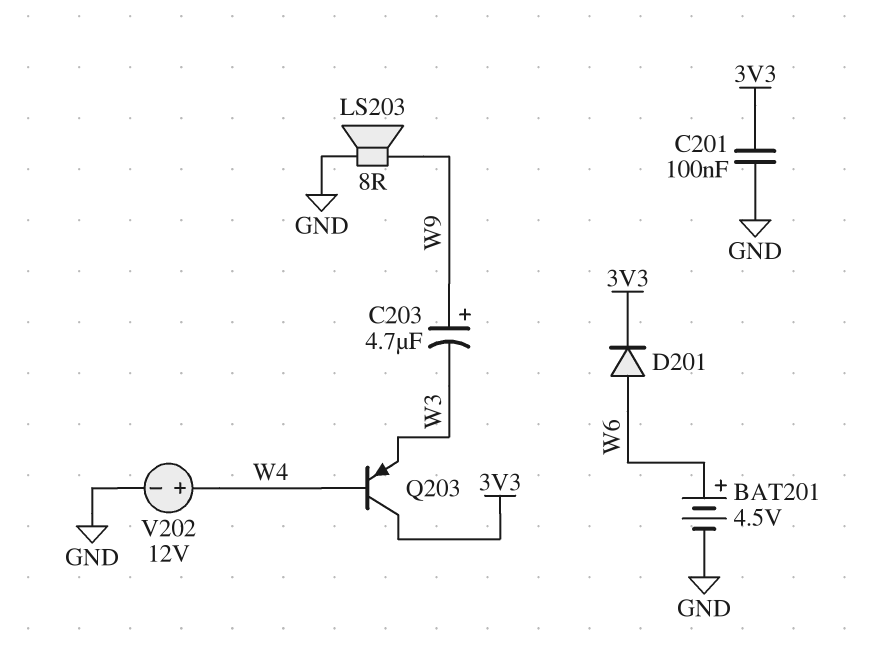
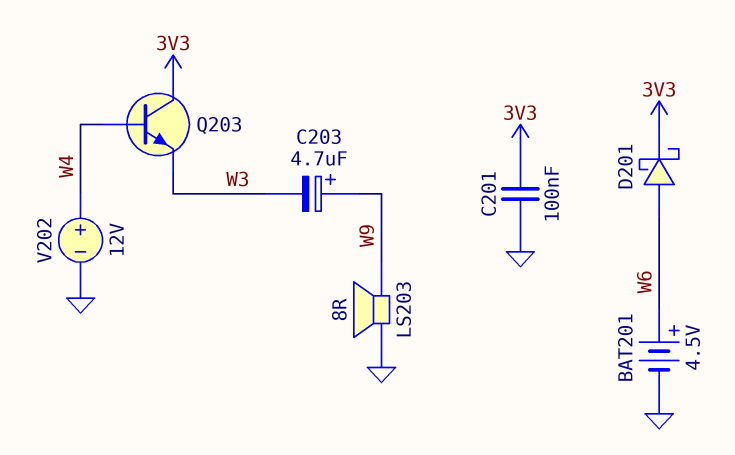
D201: diode (A W6, K 3V3) -> schottky (A W6, K 3V3)
Q203: PNP (B W4, C 3V3, E W3) -> NPN (B W4, C 3V3, E W3)

